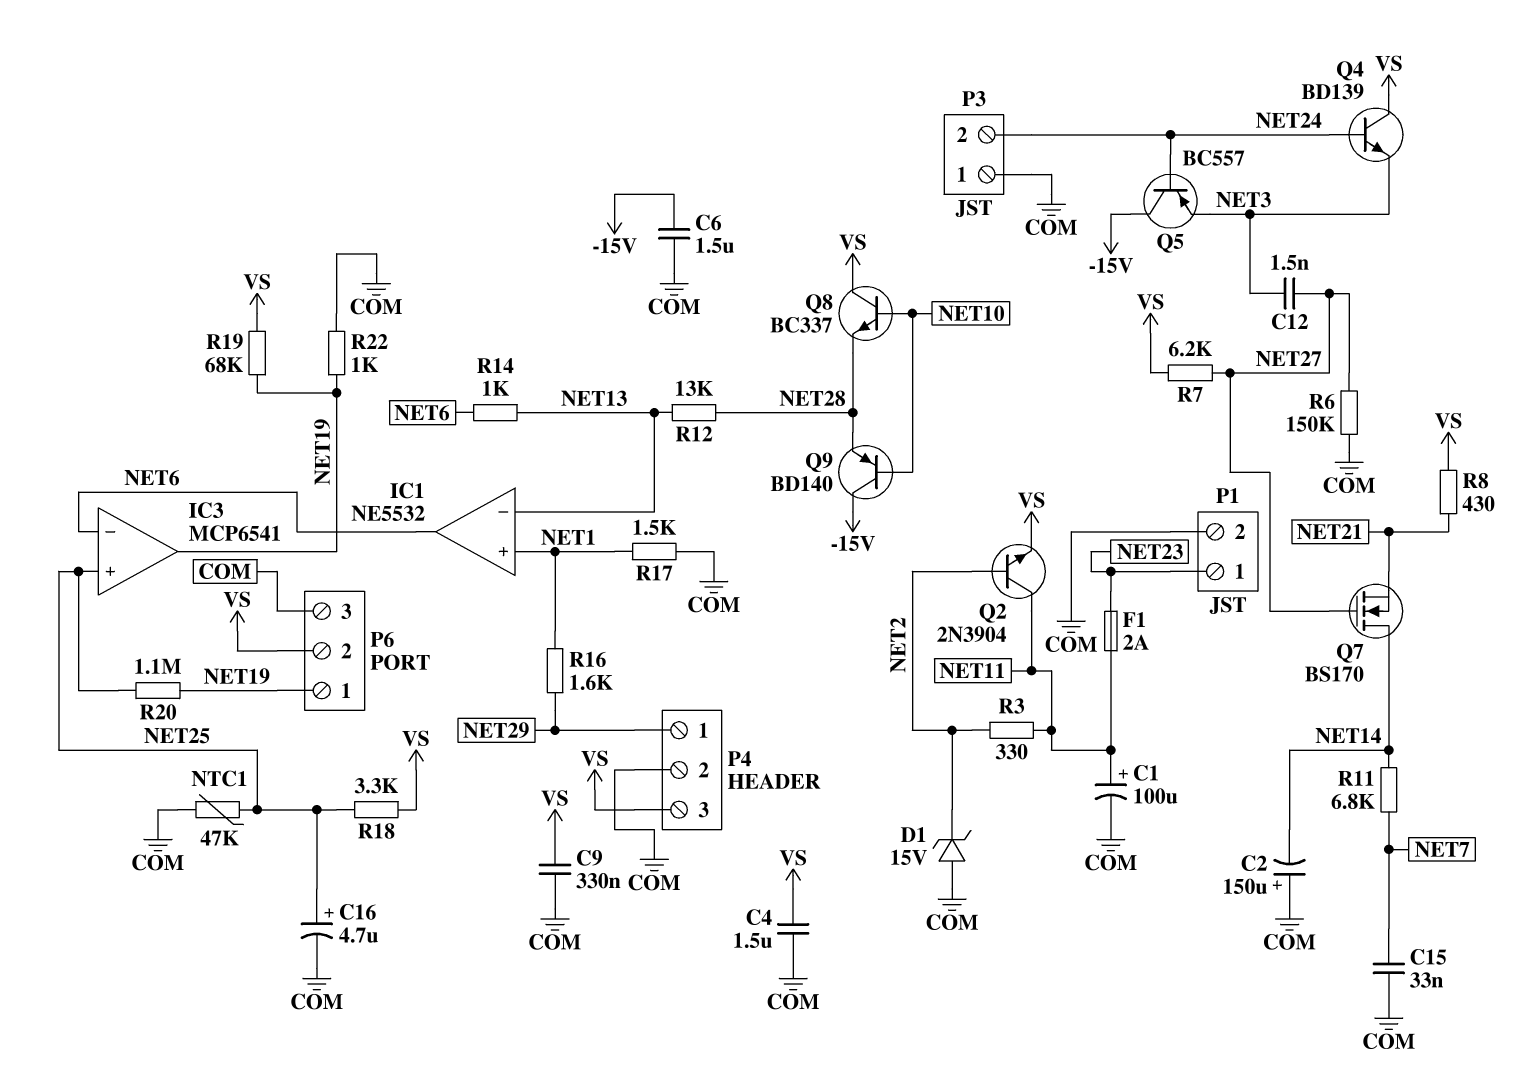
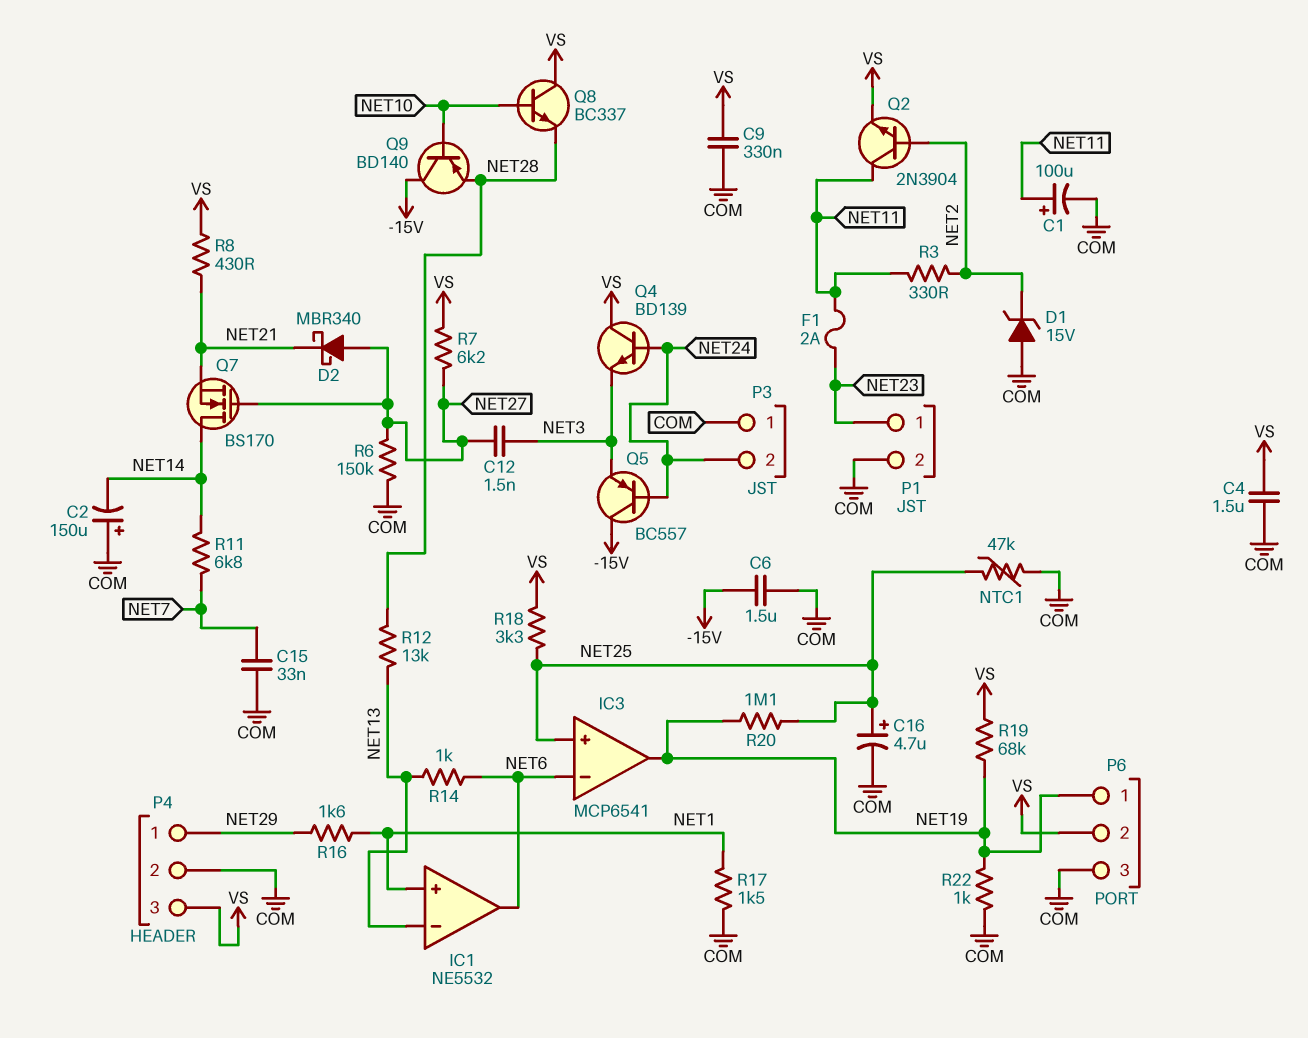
D2: none -> schottky MBR340 (A NET27, K NET21)

